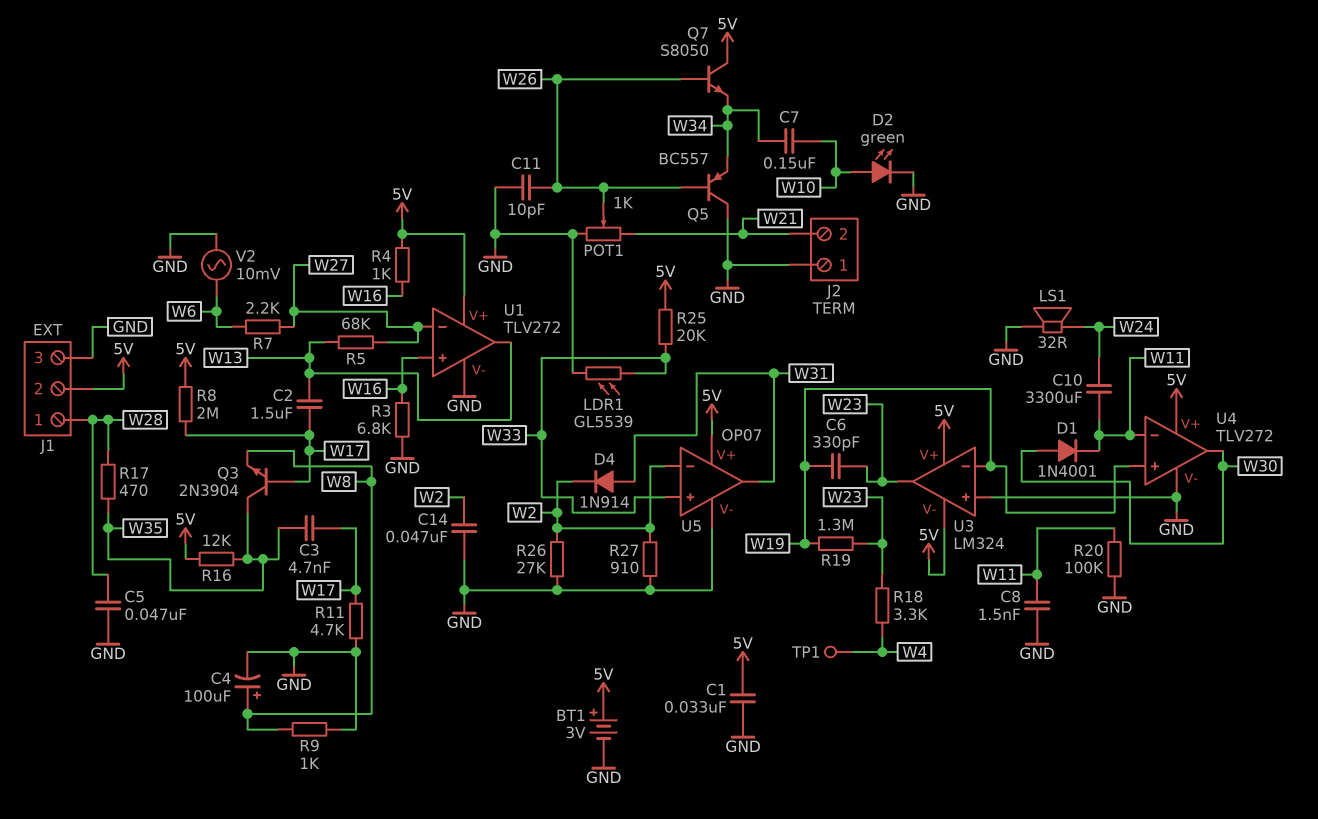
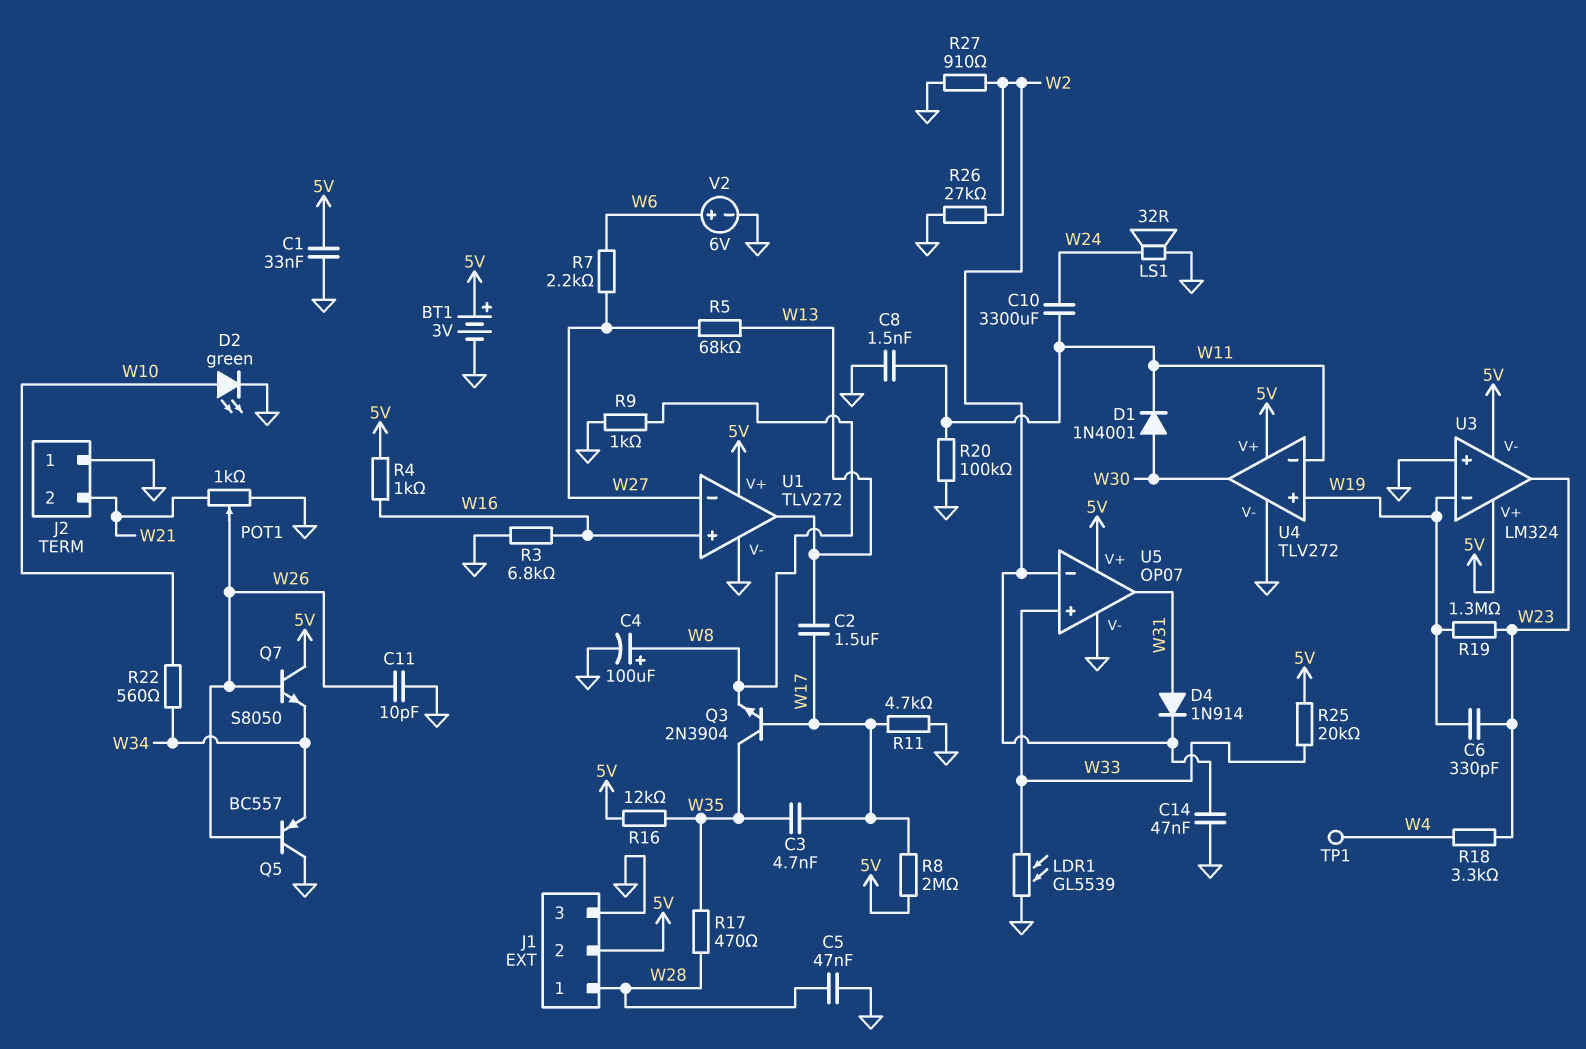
C7: 150nF (W10, W34) -> none
R22: none -> 560 (W10, W34)
V2: AC 10mV (GND, W6) -> 6V (plus W6, minus GND)

